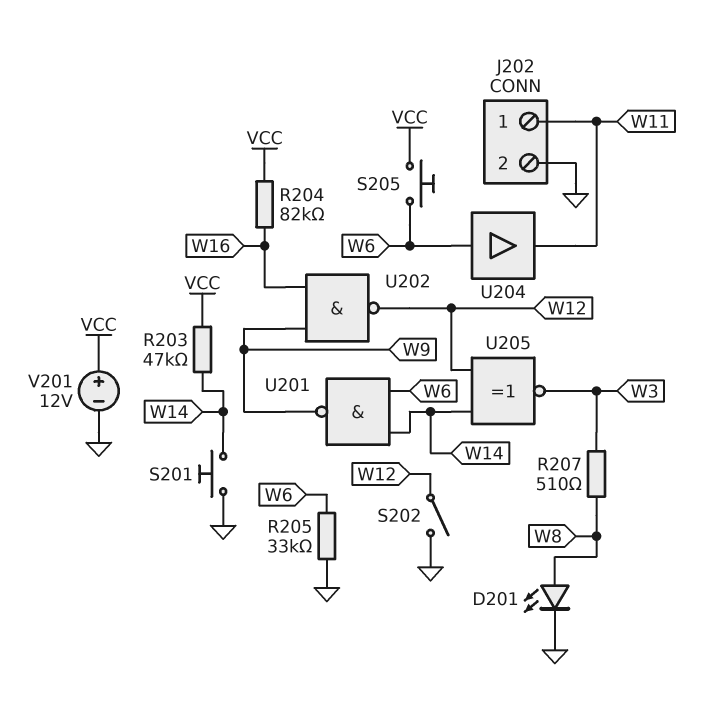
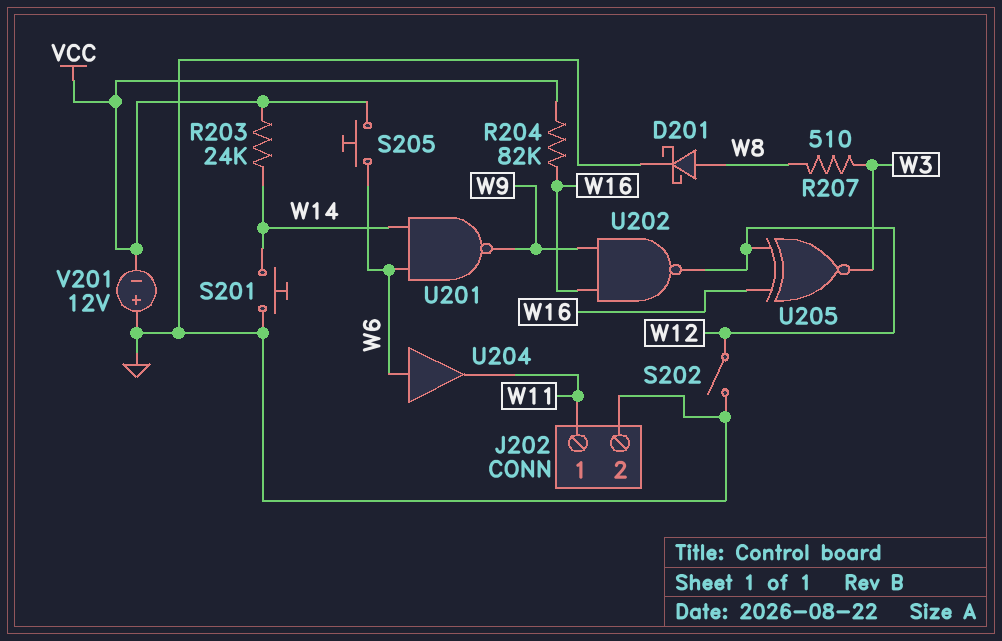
D201: LED (A W8, K GND) -> schottky (A W8, K GND)
R203: 47k (VCC, W14) -> 24k (VCC, W14)
R205: 33k (GND, W6) -> none
U205: XNOR (in W12, in W14, out W3) -> XNOR (in W12, in W16, out W3)
V201: 12V (plus VCC, minus GND) -> 12V (plus GND, minus VCC)

